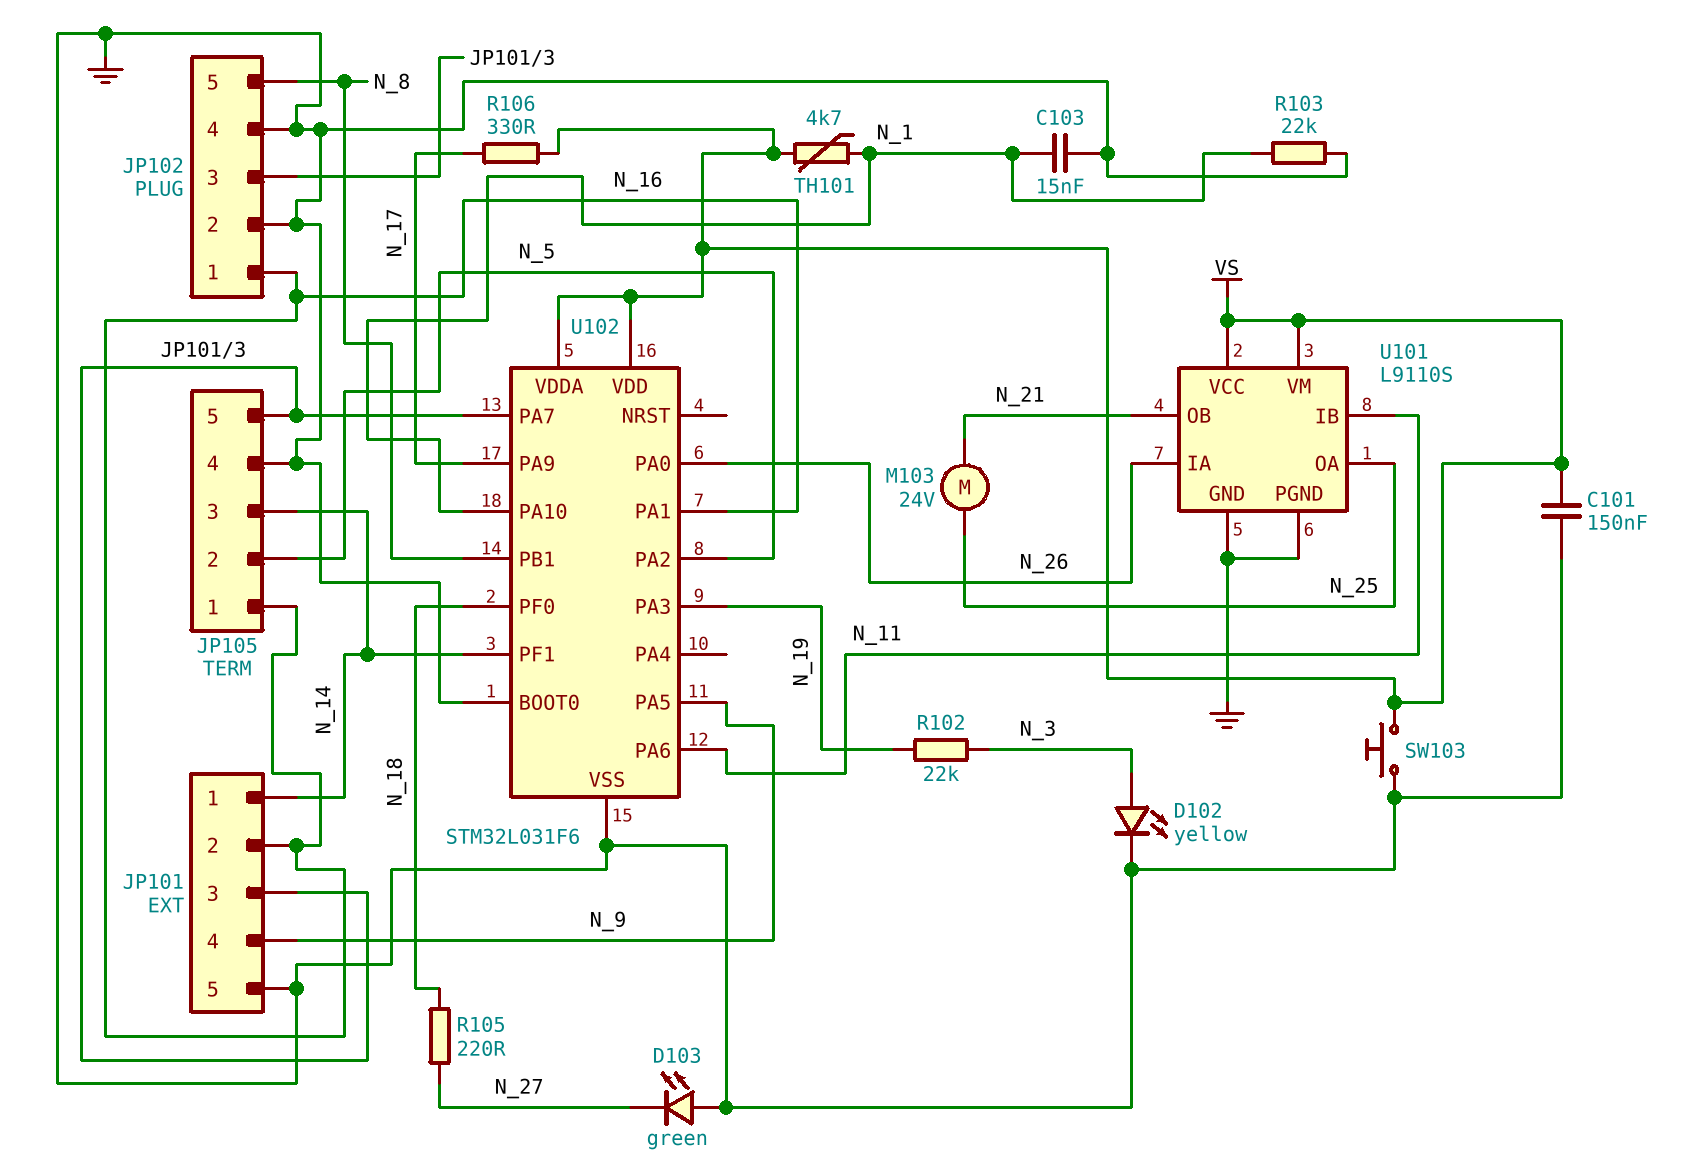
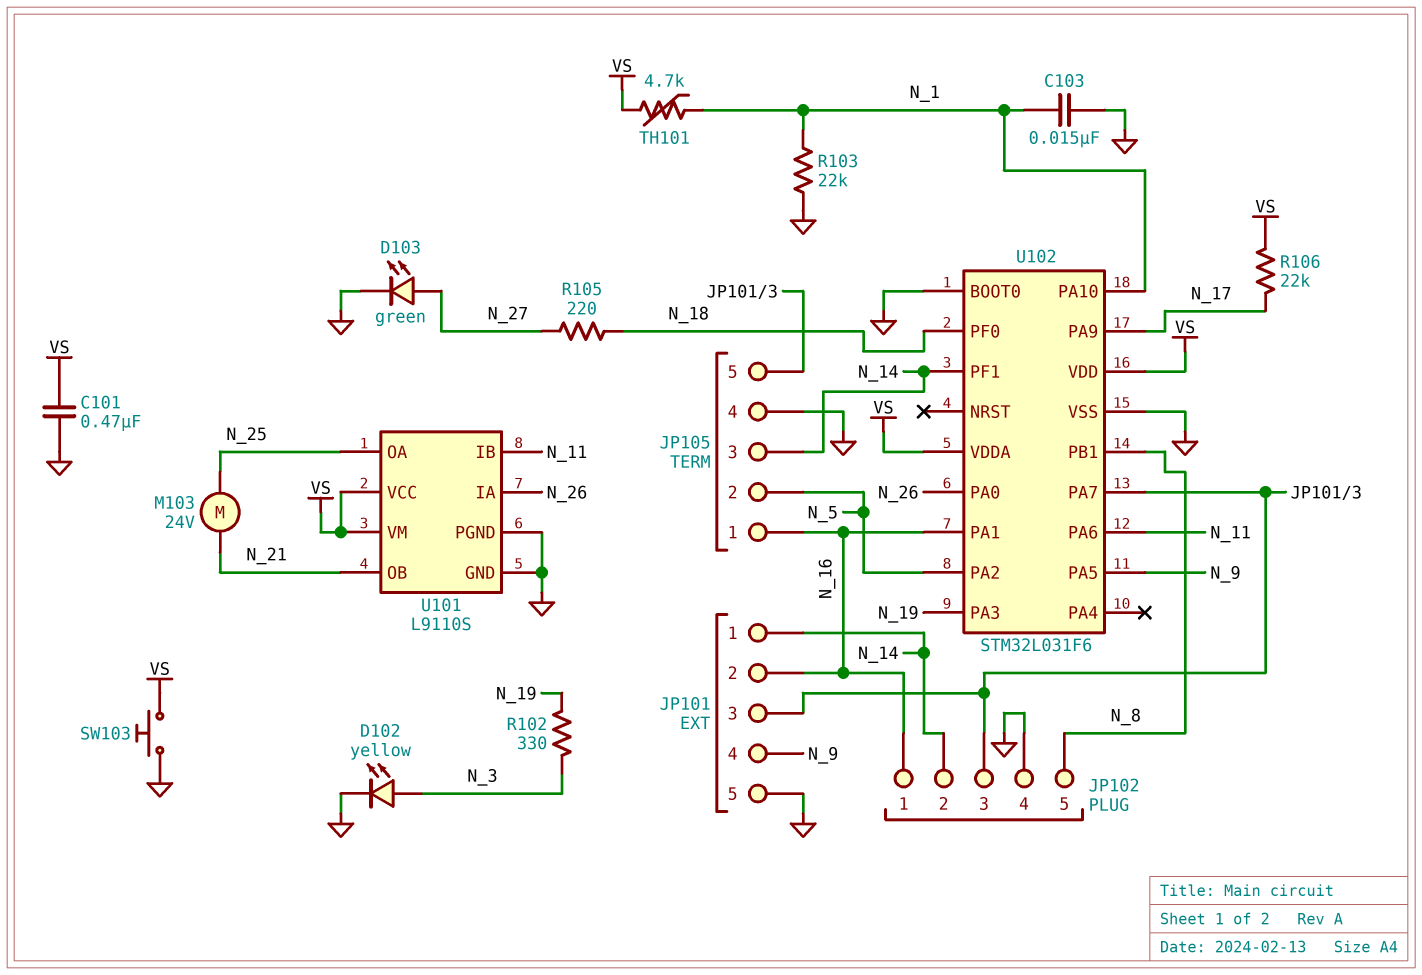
C101: 150nF (GND, VS) -> 470nF (GND, VS)
D103: LED green (A GND, K N_27) -> LED green (A N_27, K GND)
JP102 pin 2: GND -> N_14
R102: 22k (N_3, N_19) -> 330 (N_3, N_19)
R106: 330 (N_17, VS) -> 22k (N_17, VS)

